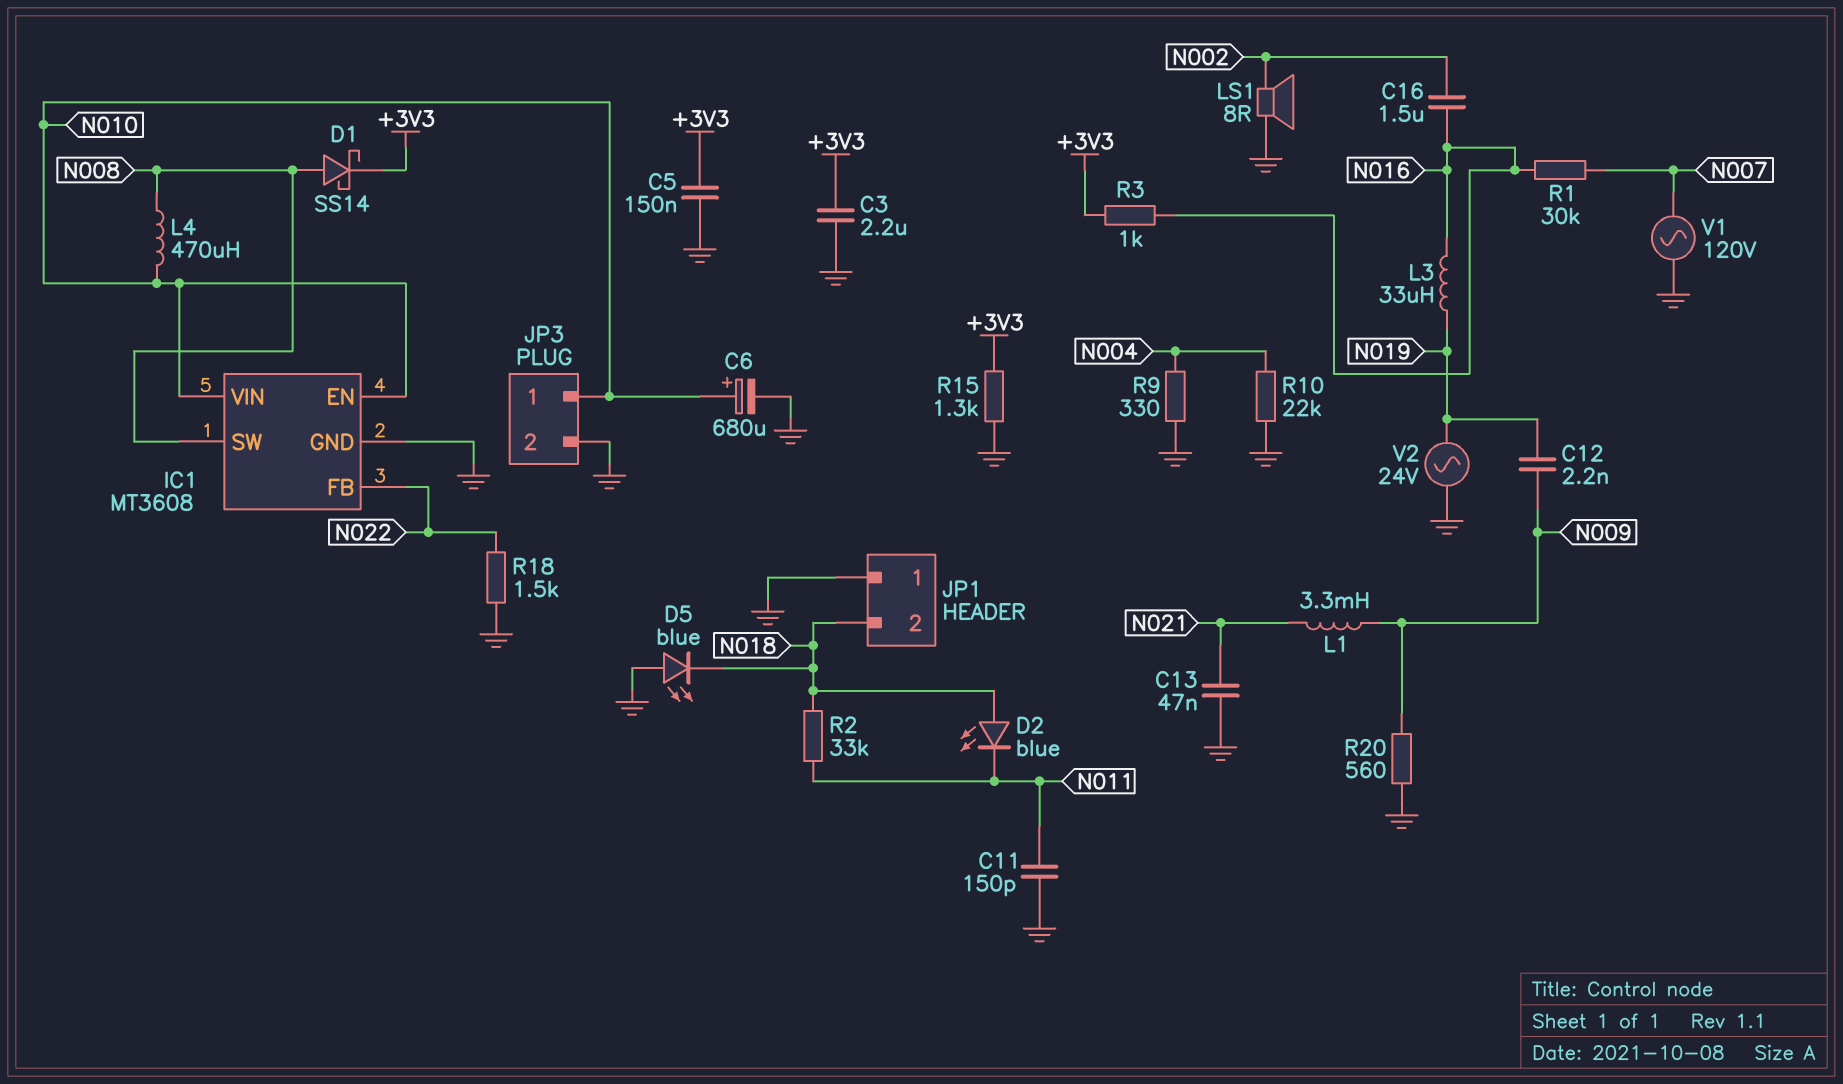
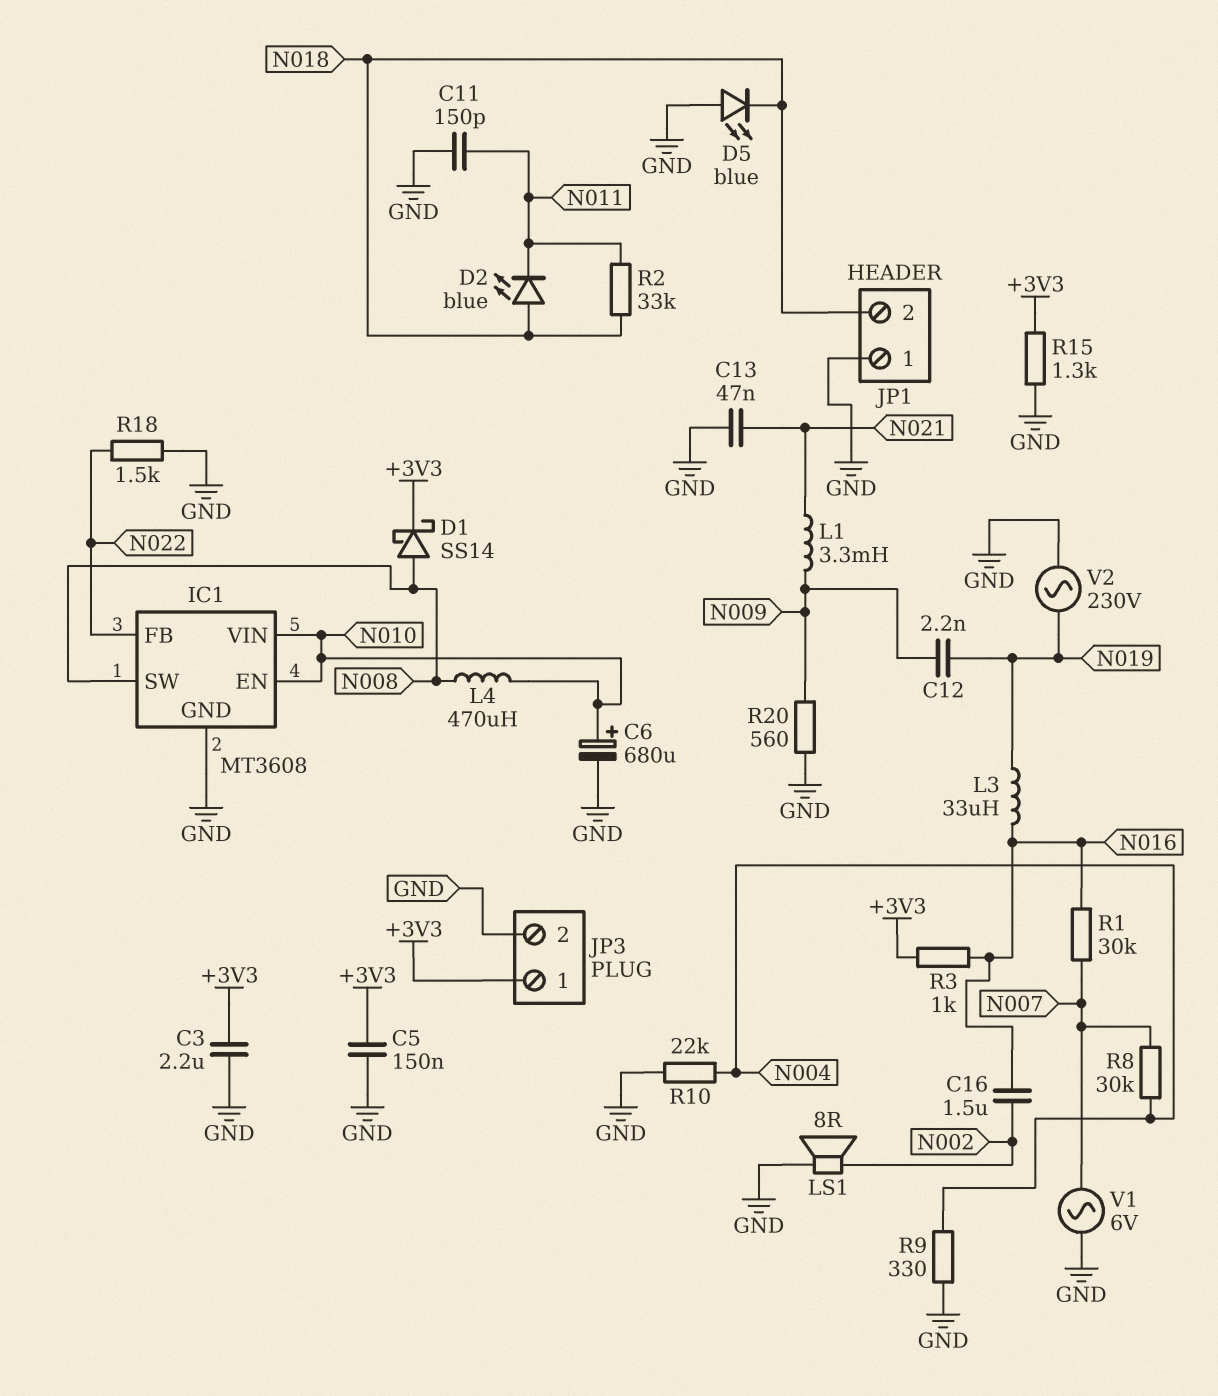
JP3 pin 1: N010 -> +3V3
R8: none -> 30k (N004, N007)
V1: AC 120V (GND, N007) -> AC 6V (GND, N007)
V2: AC 24V (GND, N019) -> AC 230V (GND, N019)

